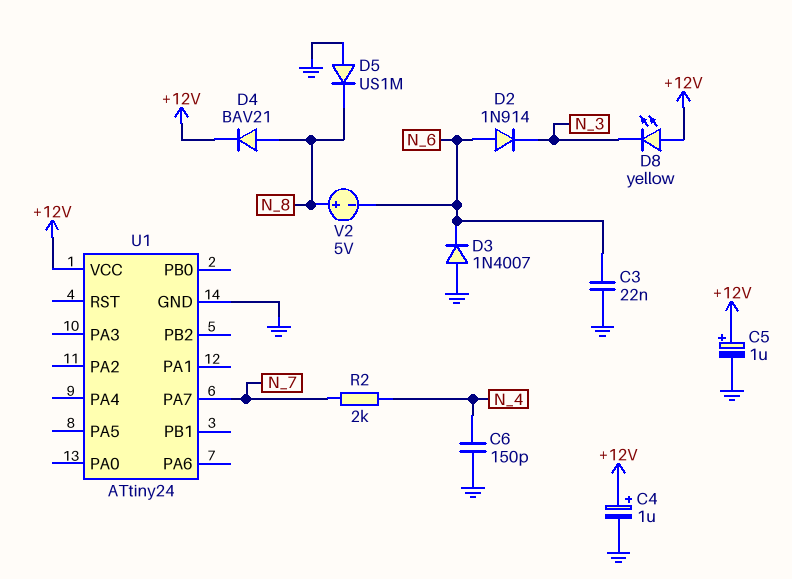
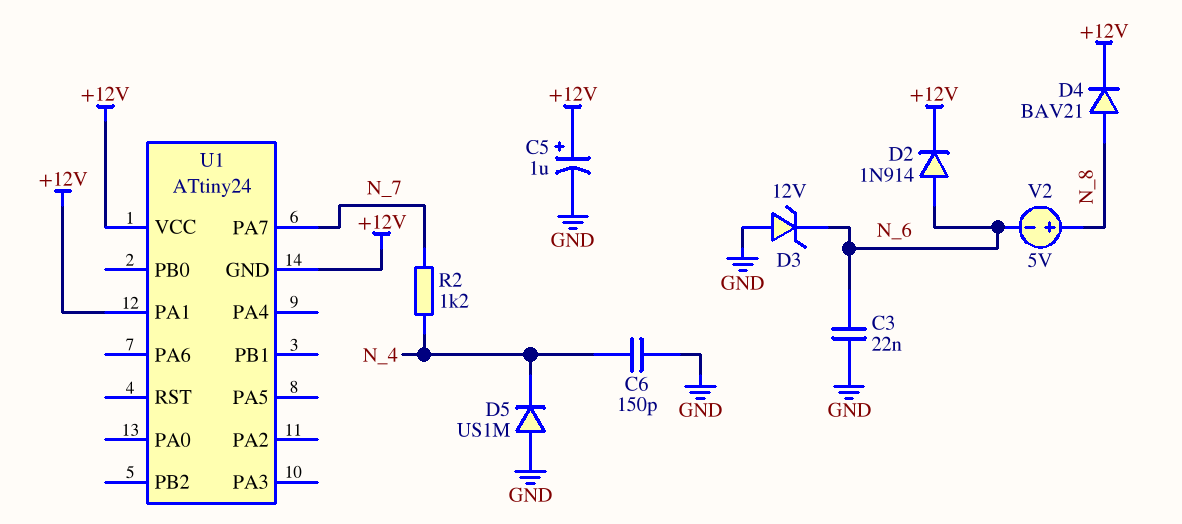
C4: 1uF (plus +12V, minus GND) -> none
D2: diode 1N914 (A N_6, K N_3) -> diode 1N914 (A N_6, K +12V)
D3: diode 1N4007 (A GND, K N_6) -> zener 12V (A GND, K N_6)
D5: diode US1M (A GND, K N_8) -> diode US1M (A GND, K N_4)
D8: LED yellow (A +12V, K N_3) -> none
R2: 2k (N_4, N_7) -> 1.2k (N_4, N_7)
U1 pin GND: GND -> +12V
U1 pin PA1: none -> +12V

